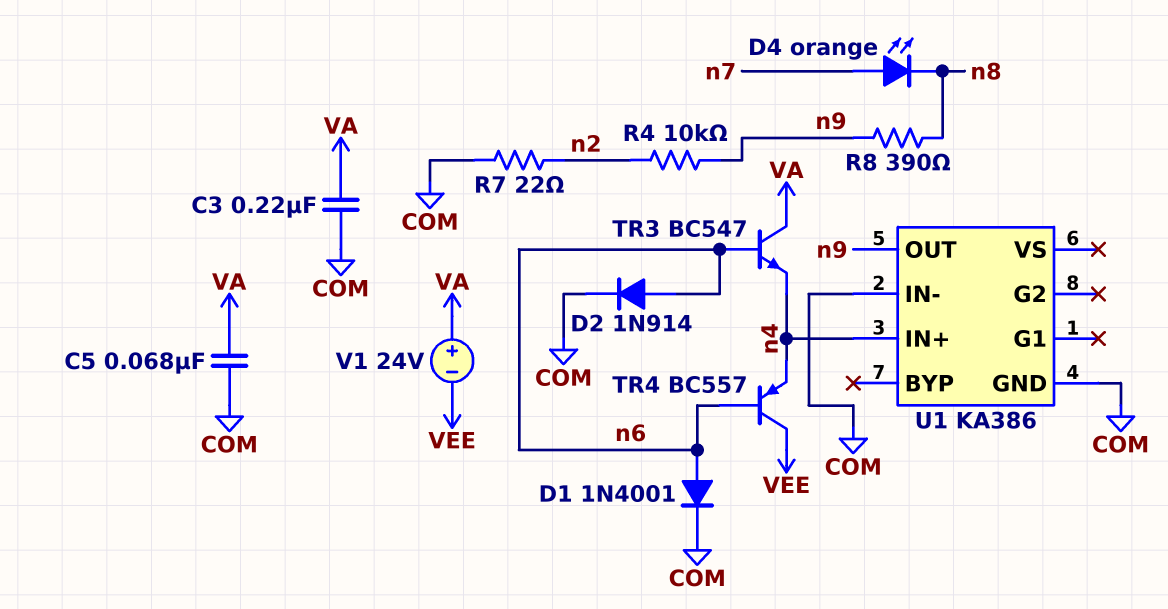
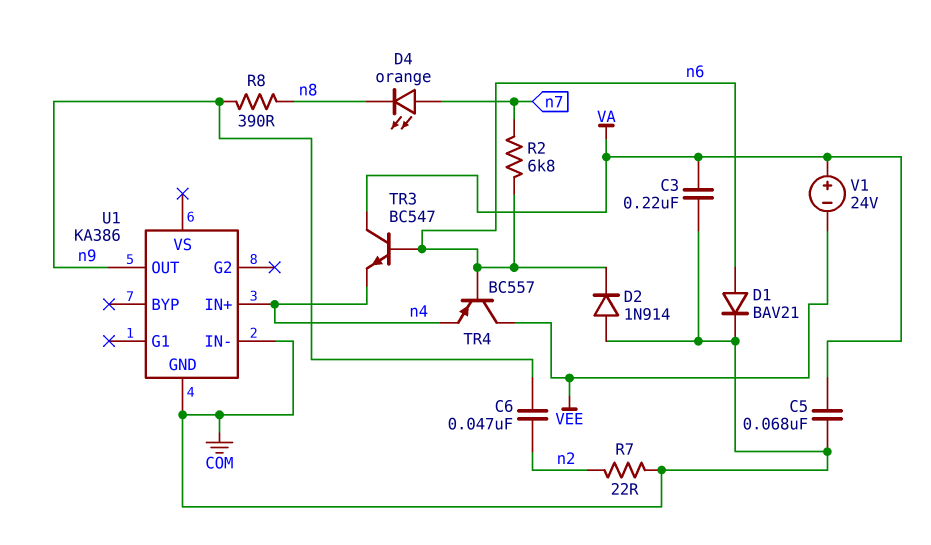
C6: none -> 47nF (n2, n9)
D1: diode 1N4001 (A n6, K COM) -> diode BAV21 (A n6, K COM)
D2: diode 1N914 (A n6, K COM) -> diode 1N914 (A COM, K n6)
R2: none -> 6.8k (n6, n7)
R4: 10k (n2, n9) -> none

